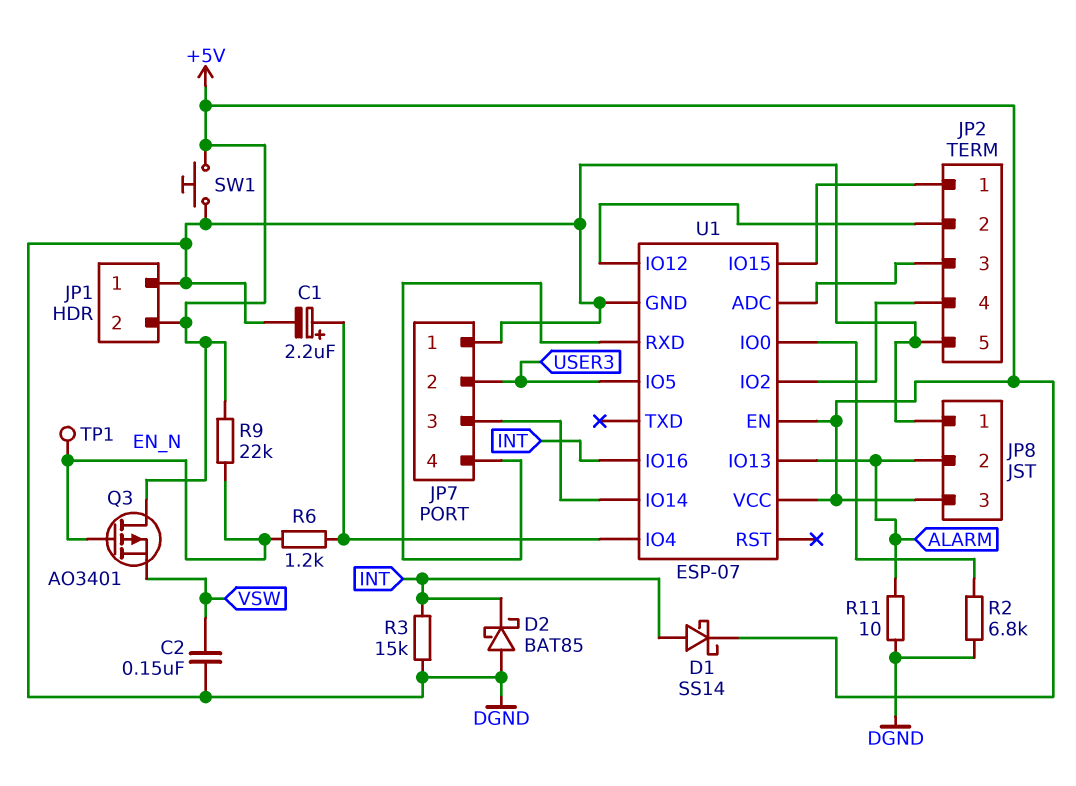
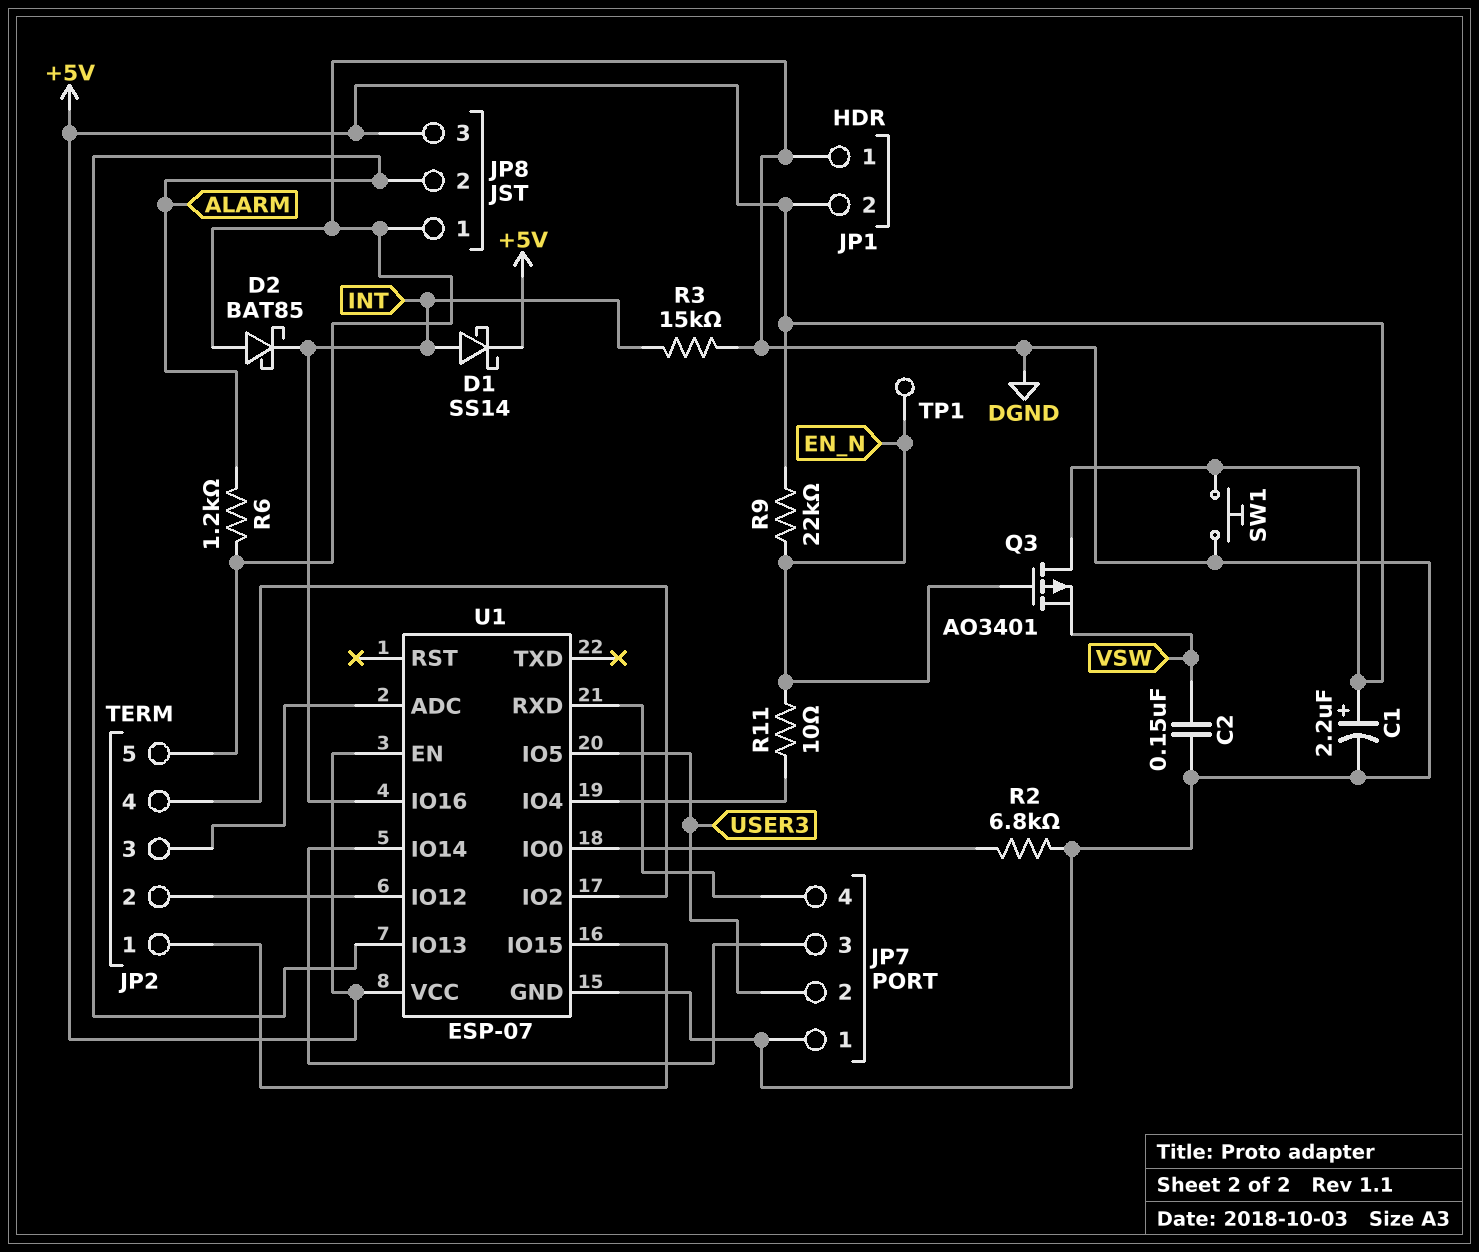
C1: 2.2uF (plus U1/IO4, minus DGND) -> 2.2uF (plus +5V, minus DGND)
R6: 1.2k (EN_N, U1/IO4) -> 1.2k (ALARM, DGND)
R11: 10 (ALARM, DGND) -> 10 (EN_N, U1/IO4)

